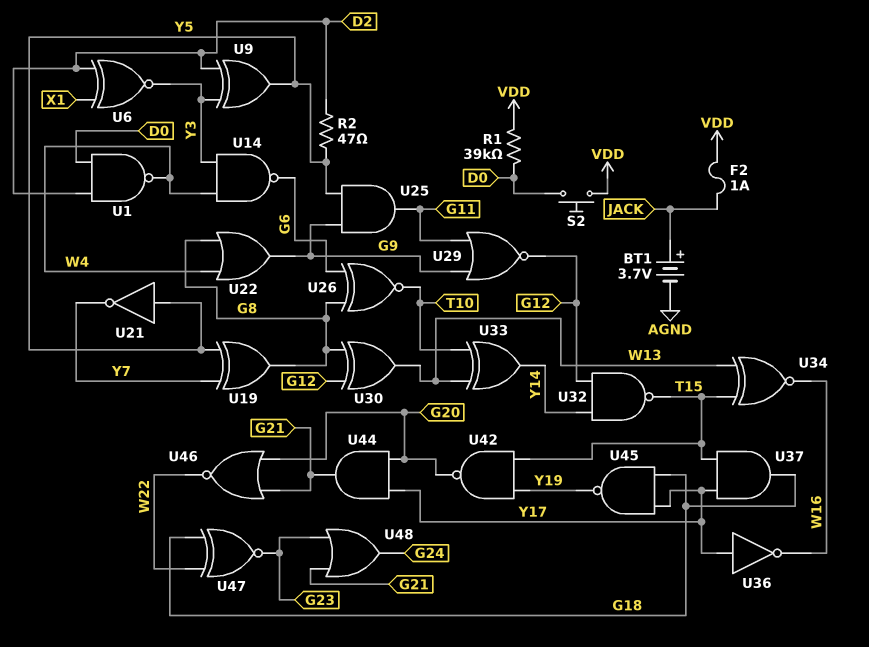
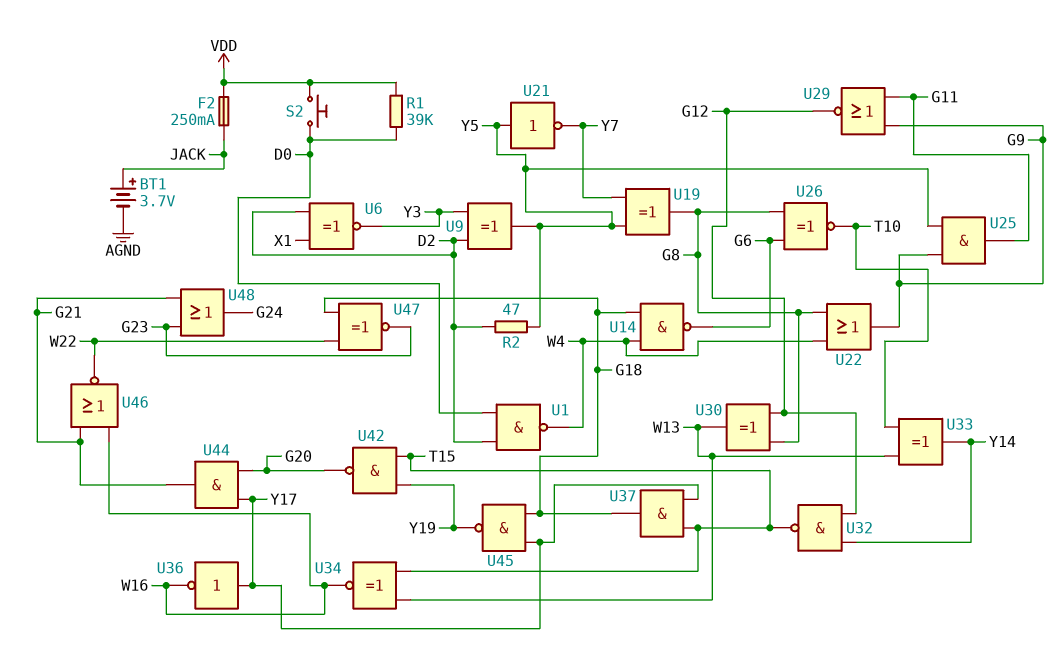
F2: 1A (JACK, VDD) -> 250mA (JACK, VDD)
U14: NAND (in W4, in Y3, out G6) -> NAND (in G18, in W4, out G6)
U46: NOR (in G20, in G21, out W22) -> NOR (in G21, in W16, out W22)

